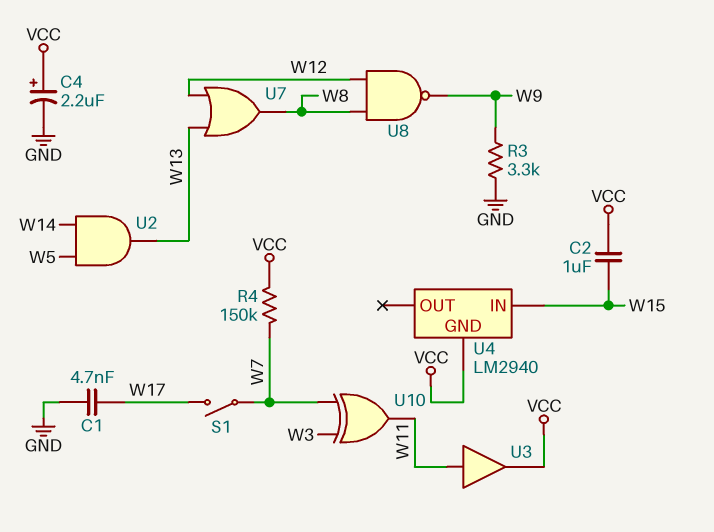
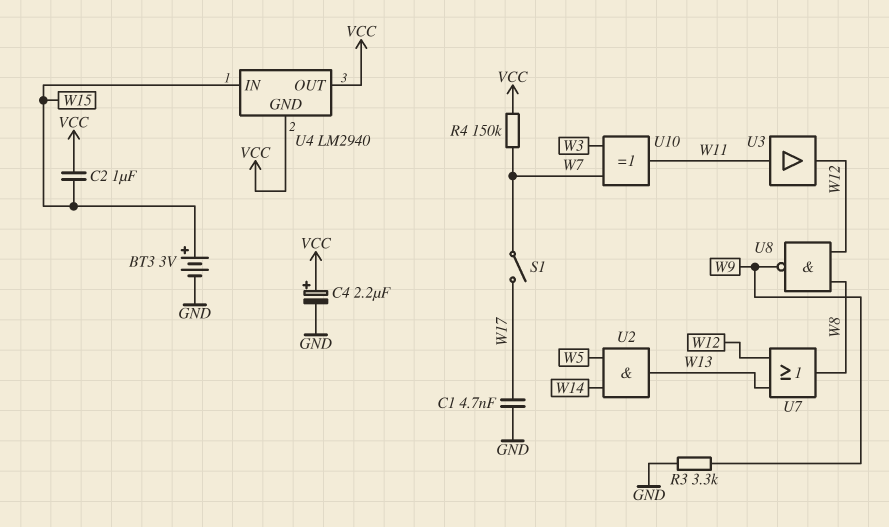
BT3: none -> 3V (plus W15, minus GND)
U3: buffer (in W11, out VCC) -> buffer (in W11, out W12)
U4 pin OUT: none -> VCC

